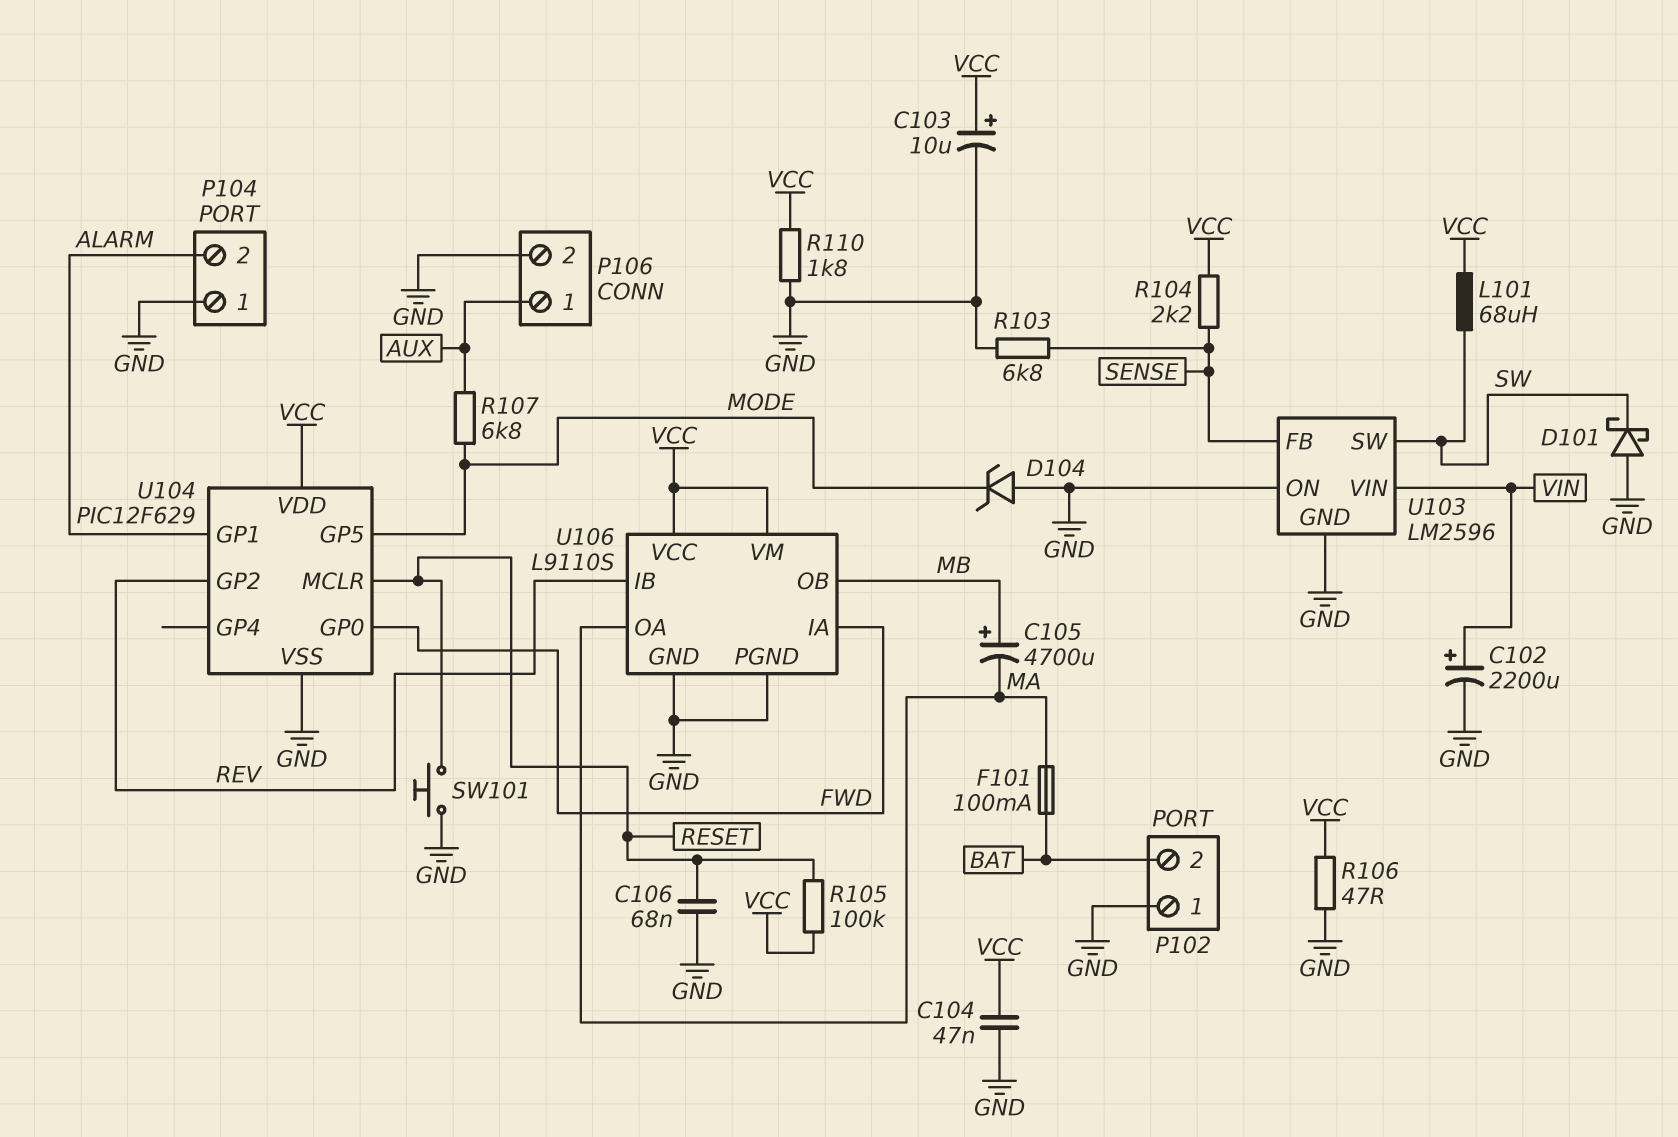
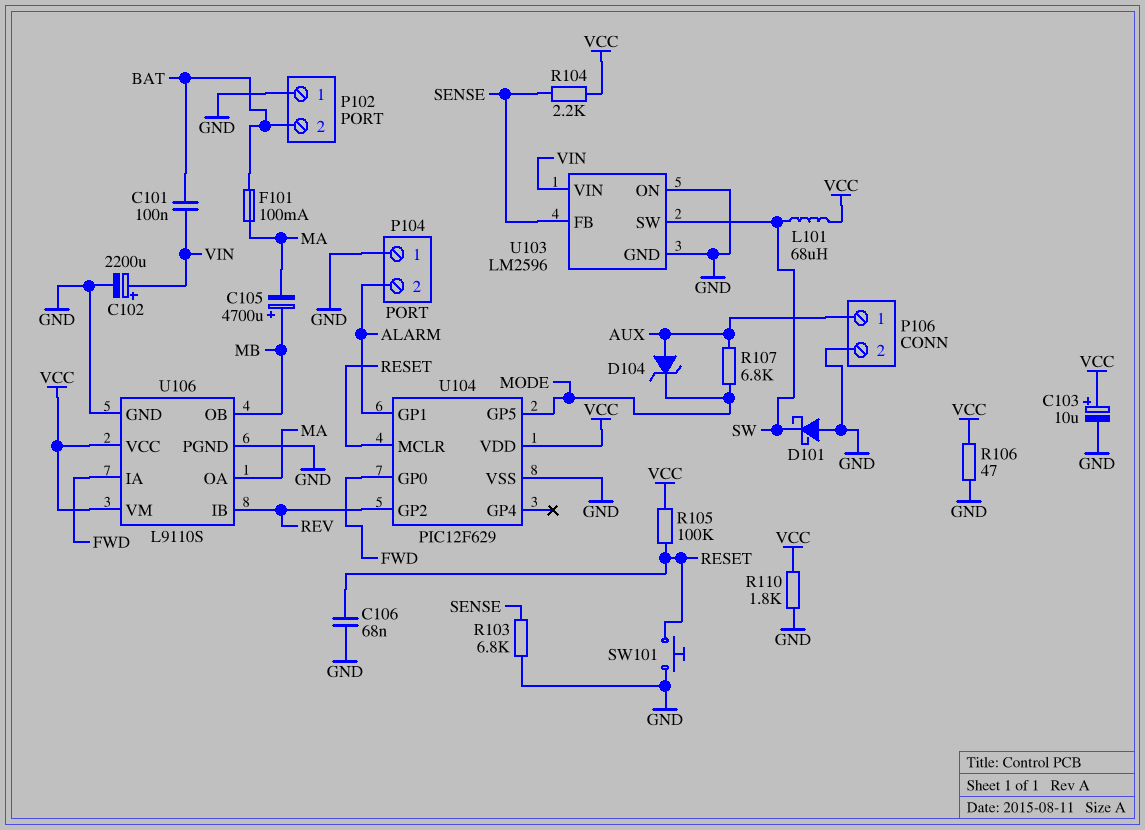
C101: none -> 100nF (BAT, VIN)
C104: 47nF (GND, VCC) -> none
D104: zener (A GND, K MODE) -> zener (A AUX, K MODE)

